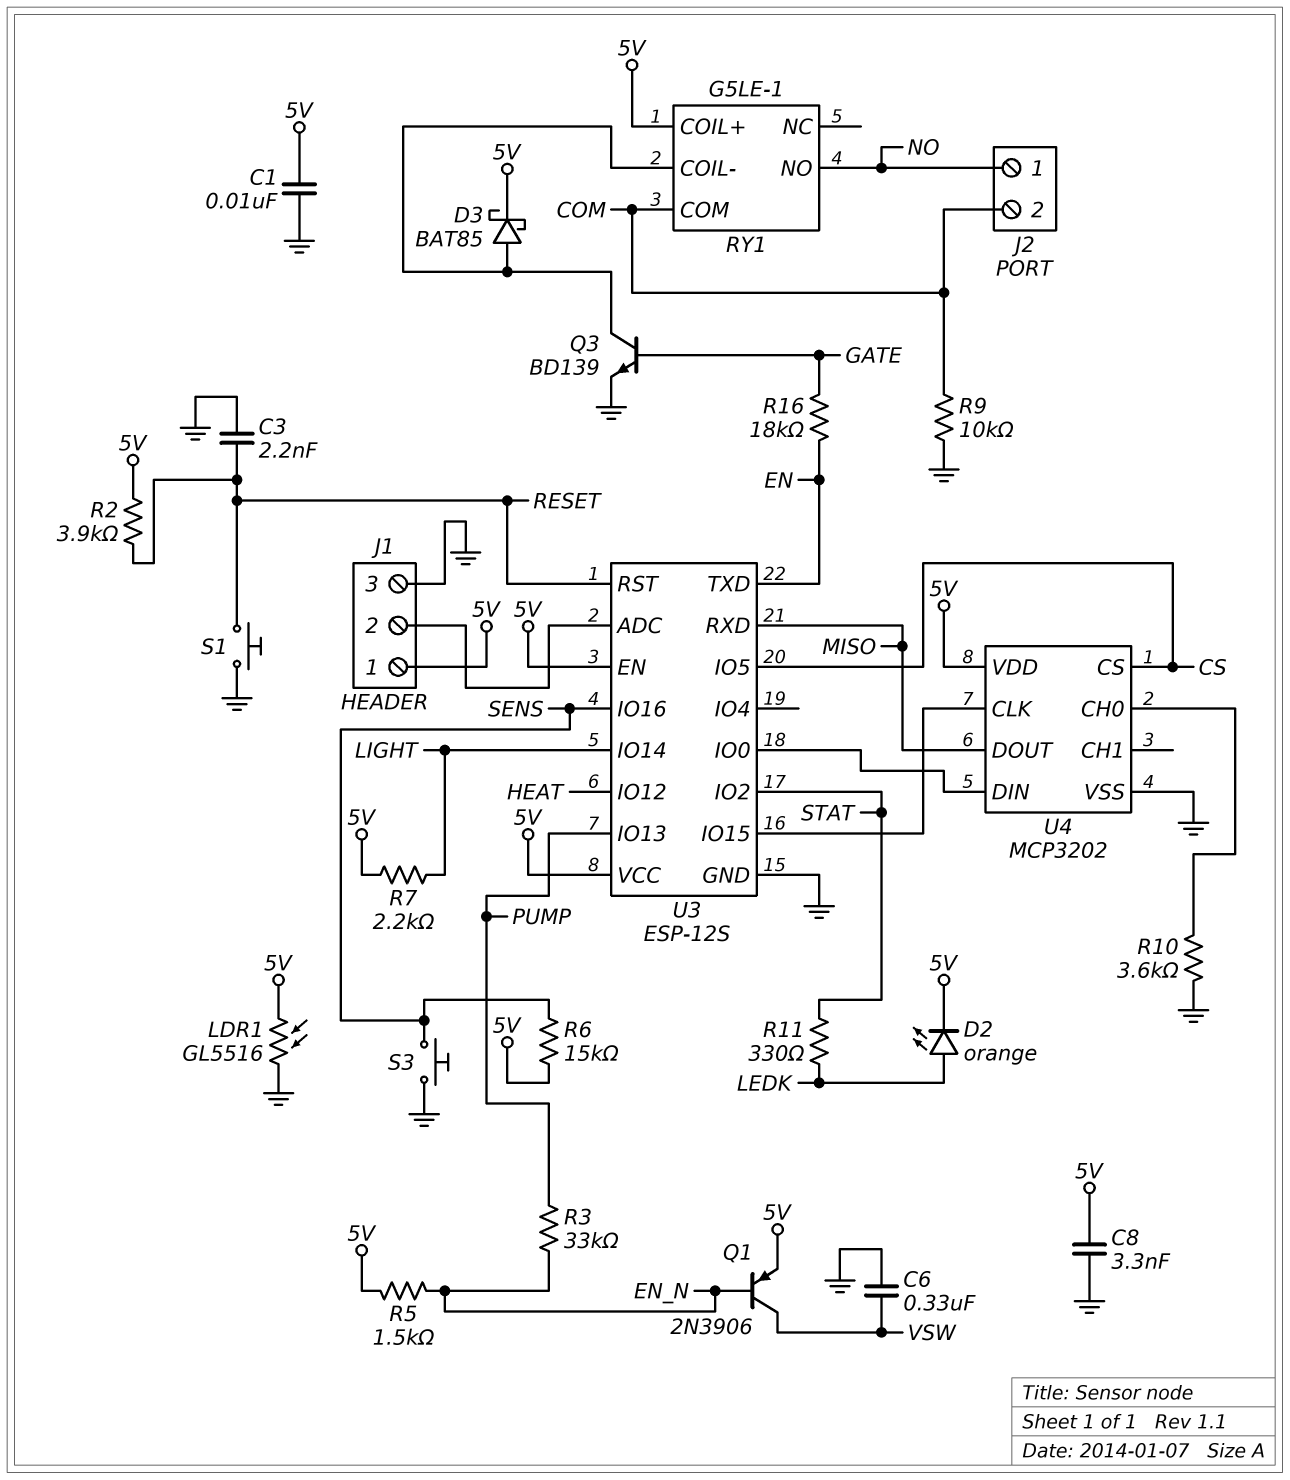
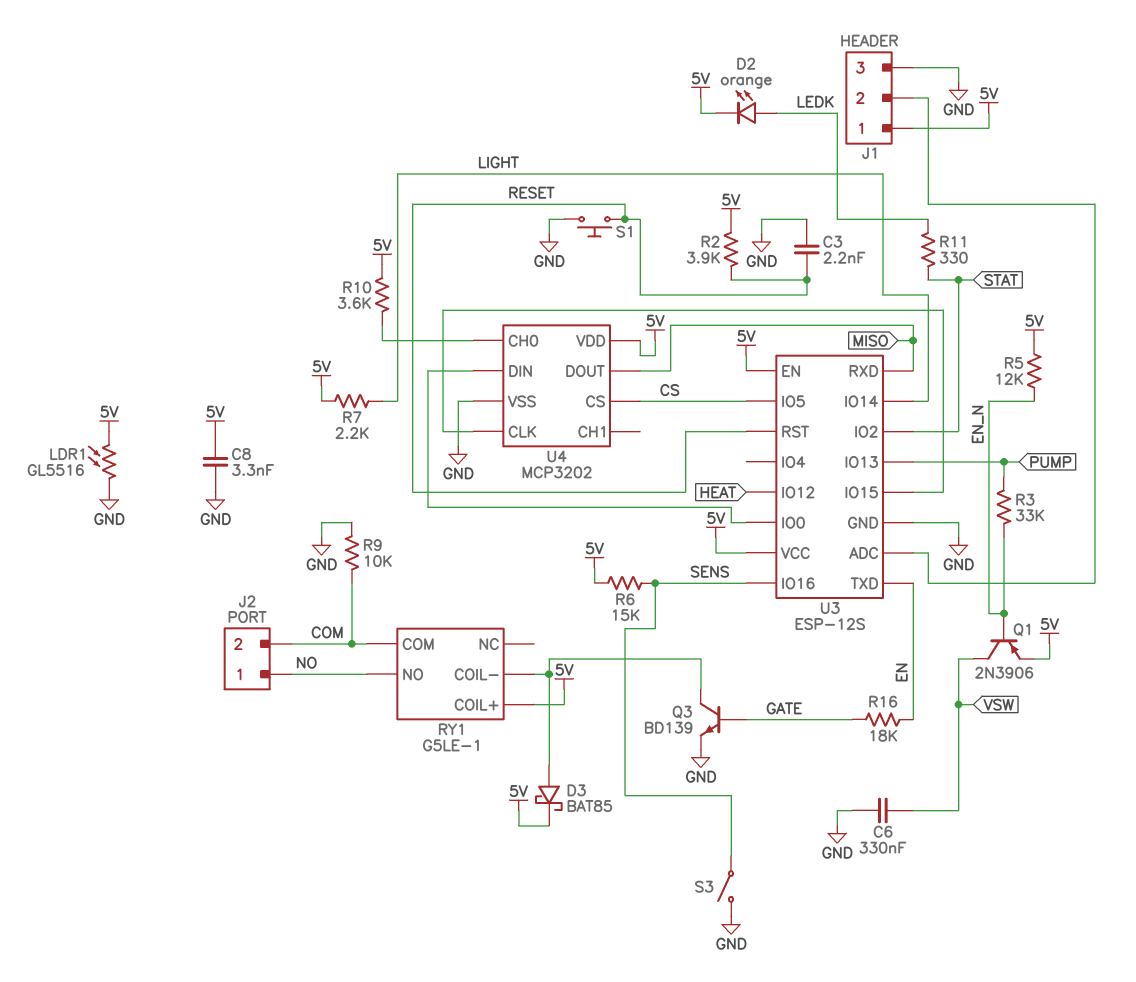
C1: 10nF (5V, GND) -> none
R5: 1.5k (5V, EN_N) -> 12k (5V, EN_N)
R10: 3.6k (GND, U4/CH0) -> 3.6k (5V, U4/CH0)
S3: button (GND, SENS) -> switch (GND, SENS)

